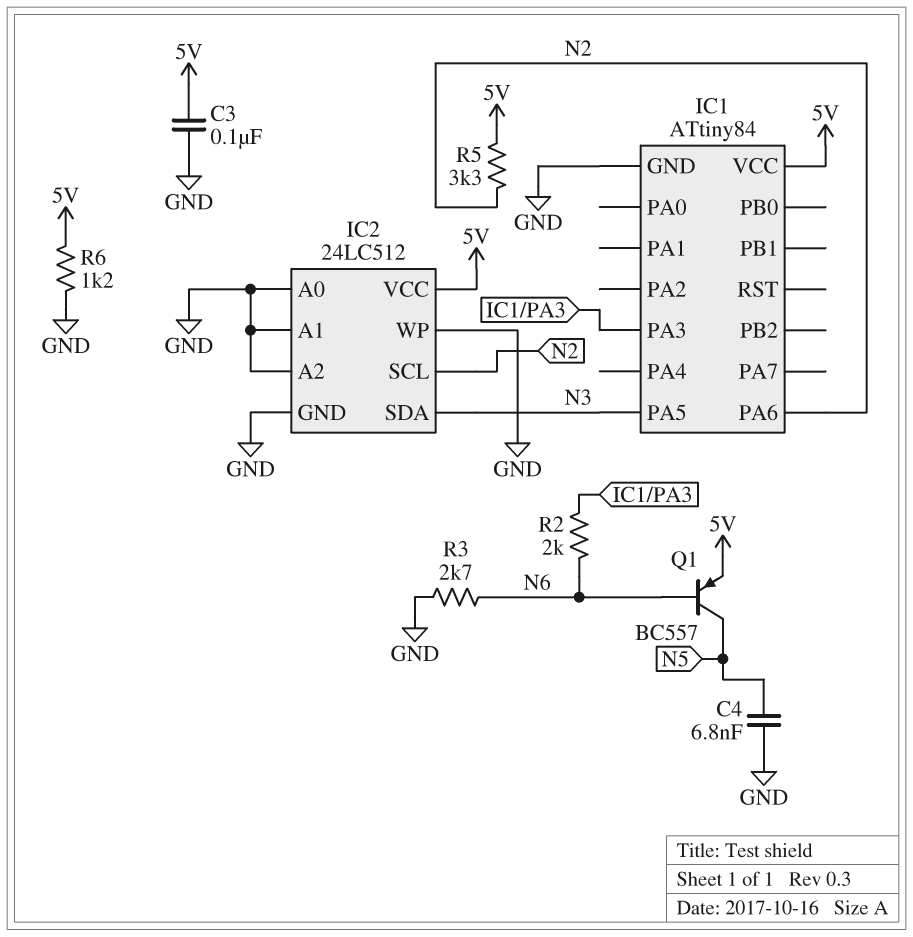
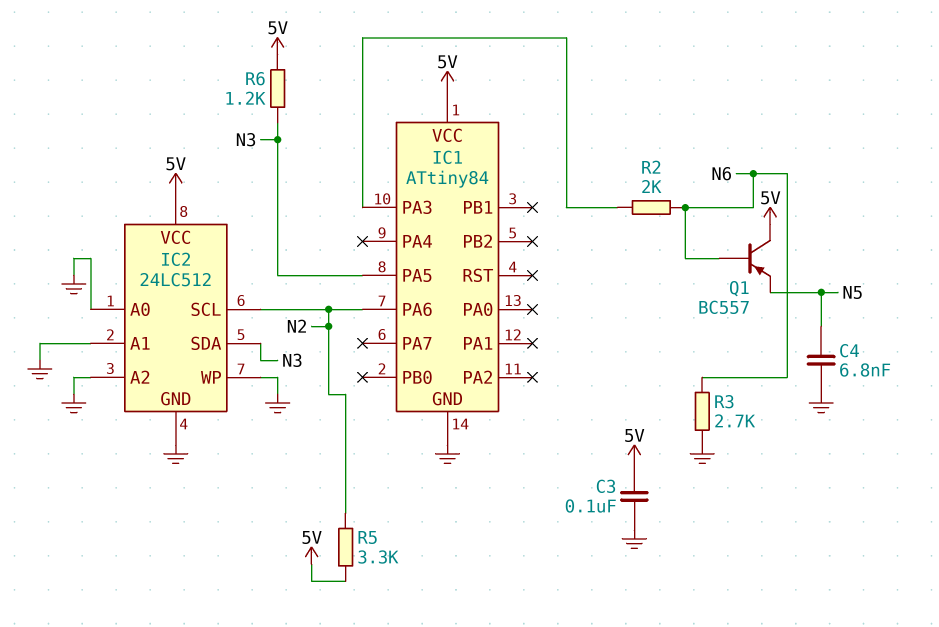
Q1: PNP BC557 (B N6, C N5, E 5V) -> PNP BC557 (B N6, C 5V, E N5)
R6: 1.2k (5V, GND) -> 1.2k (5V, N3)

